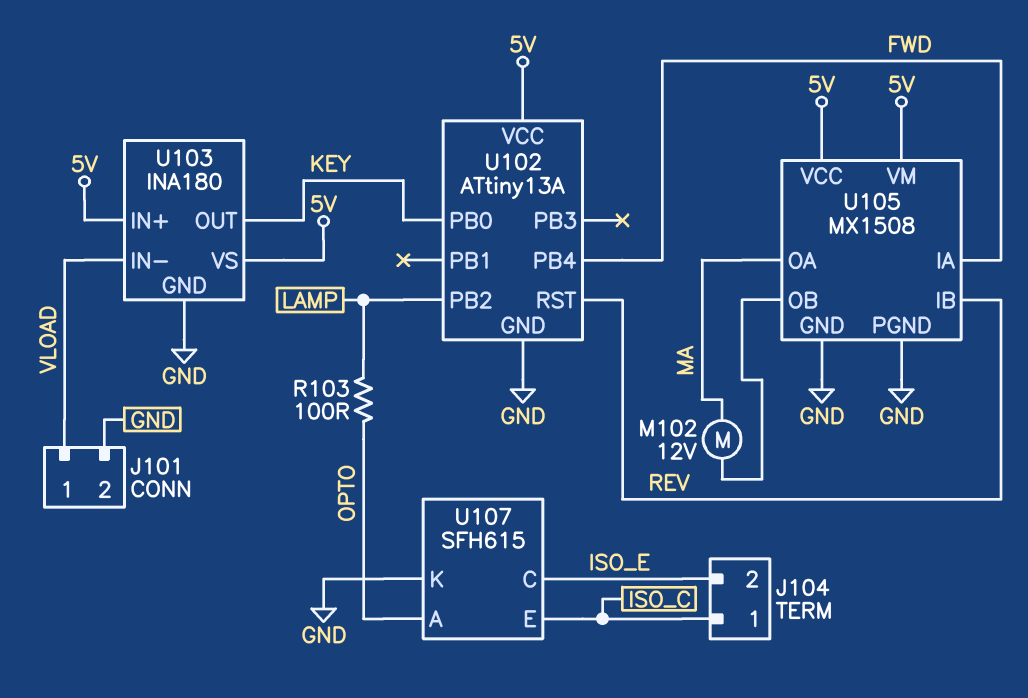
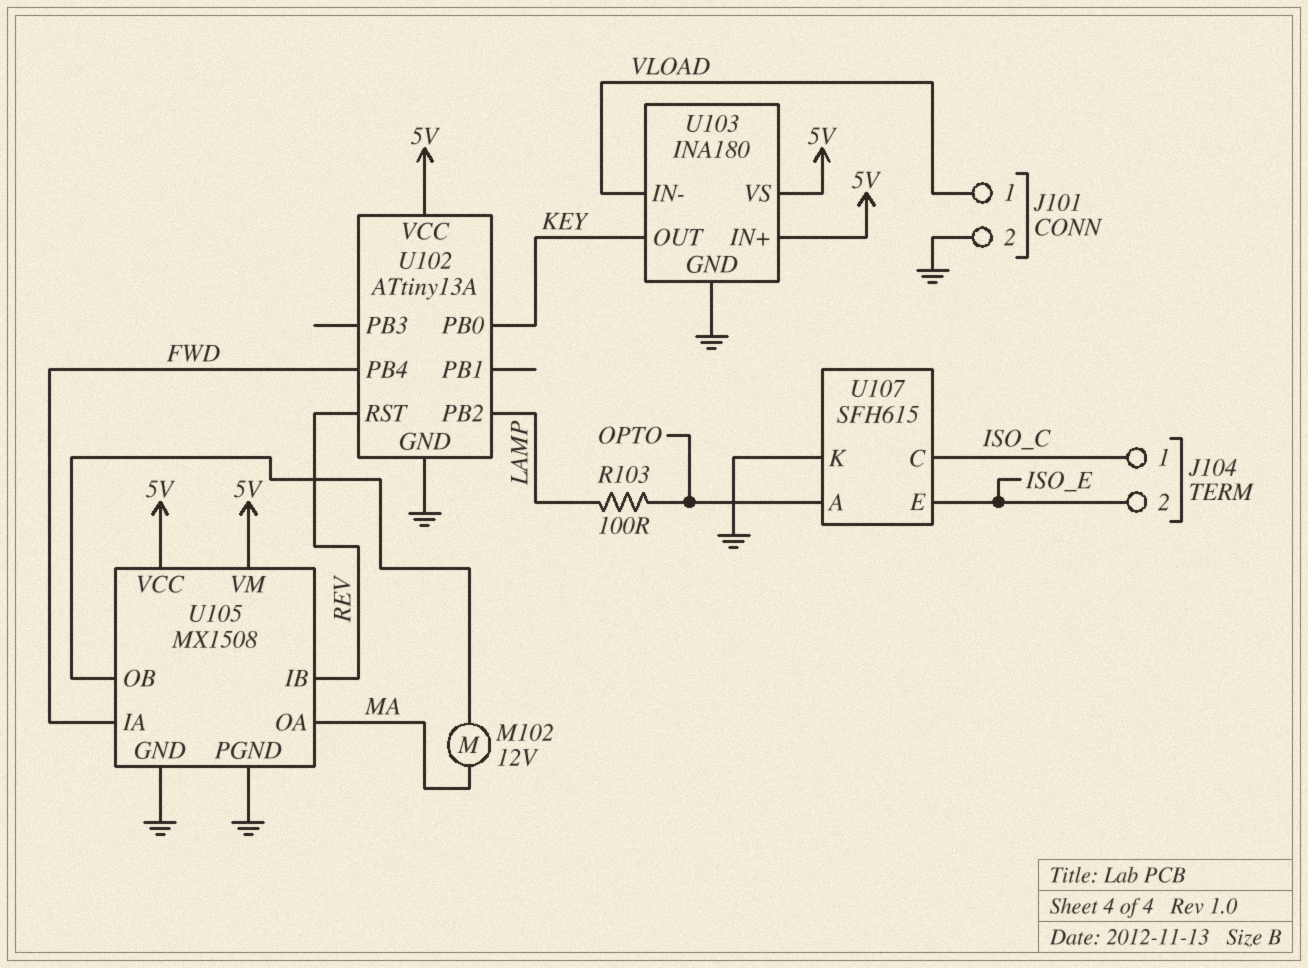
U107 pin C: ISO_E -> ISO_C
U107 pin E: ISO_C -> ISO_E

